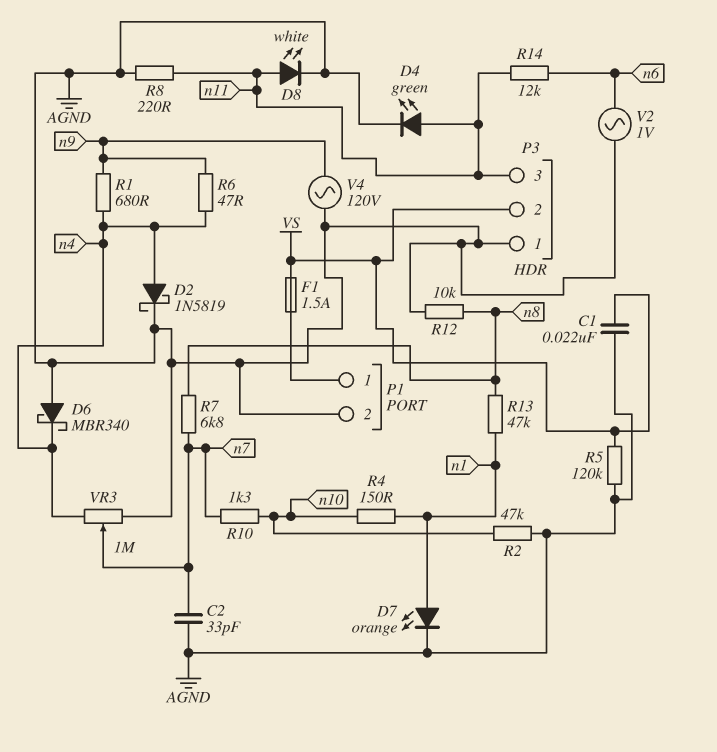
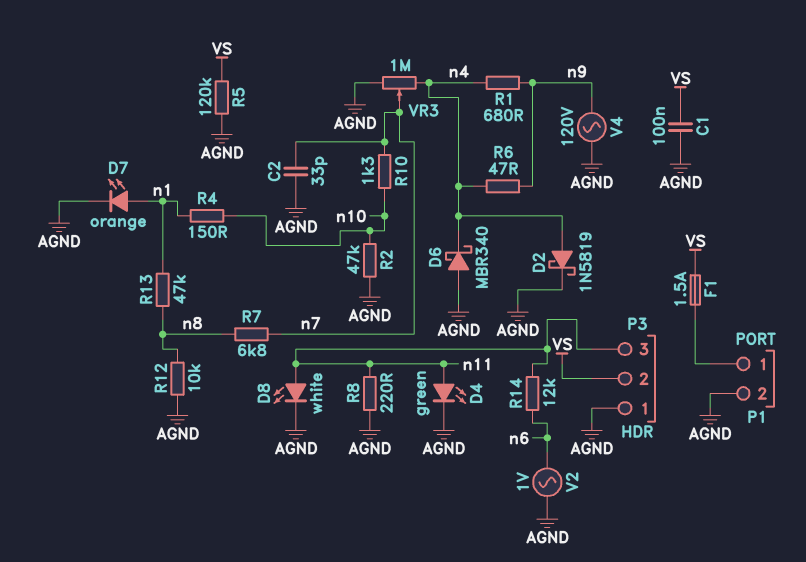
C1: 22nF (AGND, VS) -> 100nF (AGND, VS)

